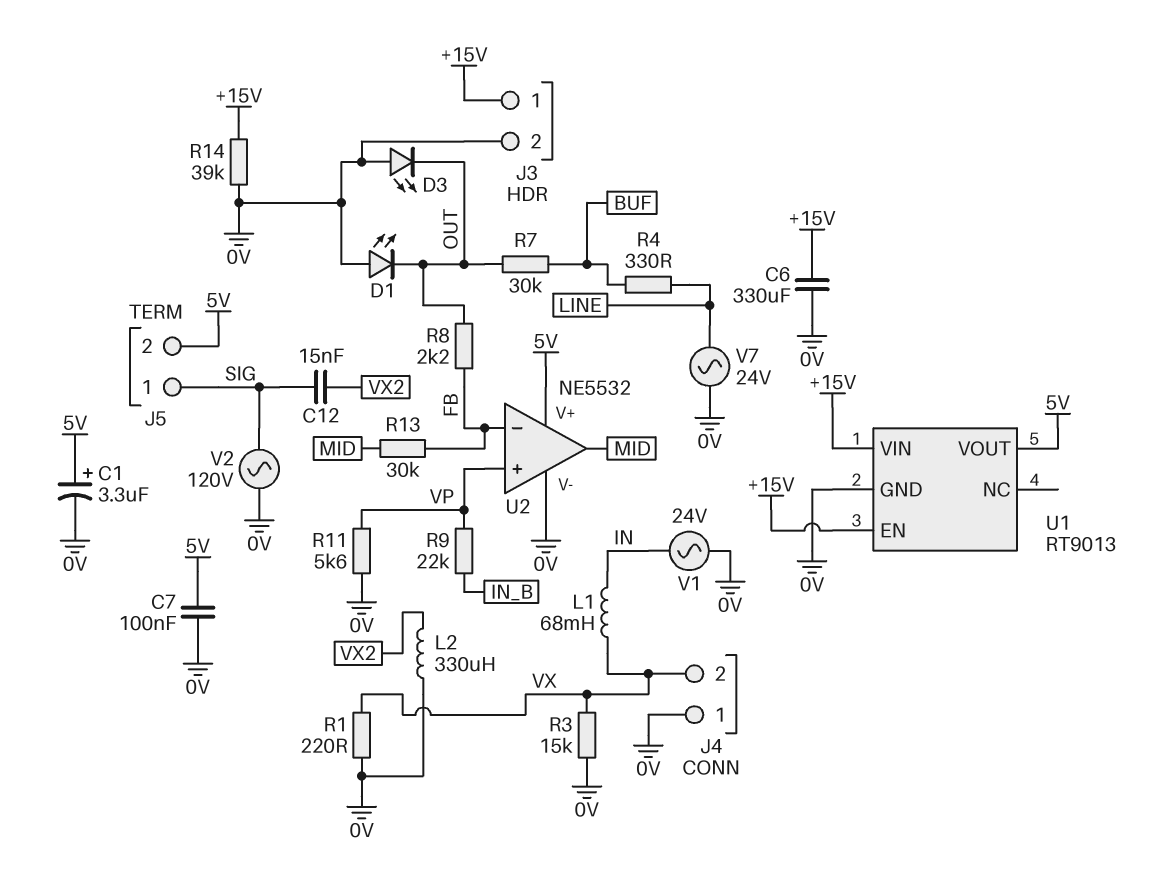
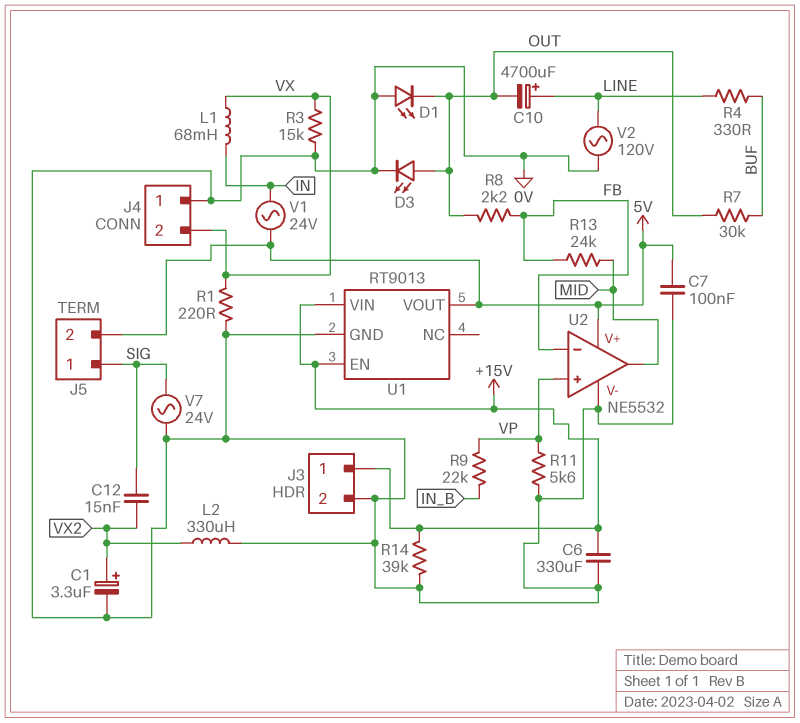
C1: 3.3uF (plus 5V, minus 0V) -> 3.3uF (plus VX2, minus 0V)
C10: none -> 4700uF (plus LINE, minus OUT)
D3: LED (A 0V, K OUT) -> LED (A OUT, K 0V)
R13: 30k (FB, MID) -> 24k (FB, MID)
V1: AC 24V (0V, IN) -> AC 24V (5V, IN)
V2: AC 120V (0V, SIG) -> AC 120V (0V, LINE)
V7: AC 24V (0V, LINE) -> AC 24V (0V, SIG)

